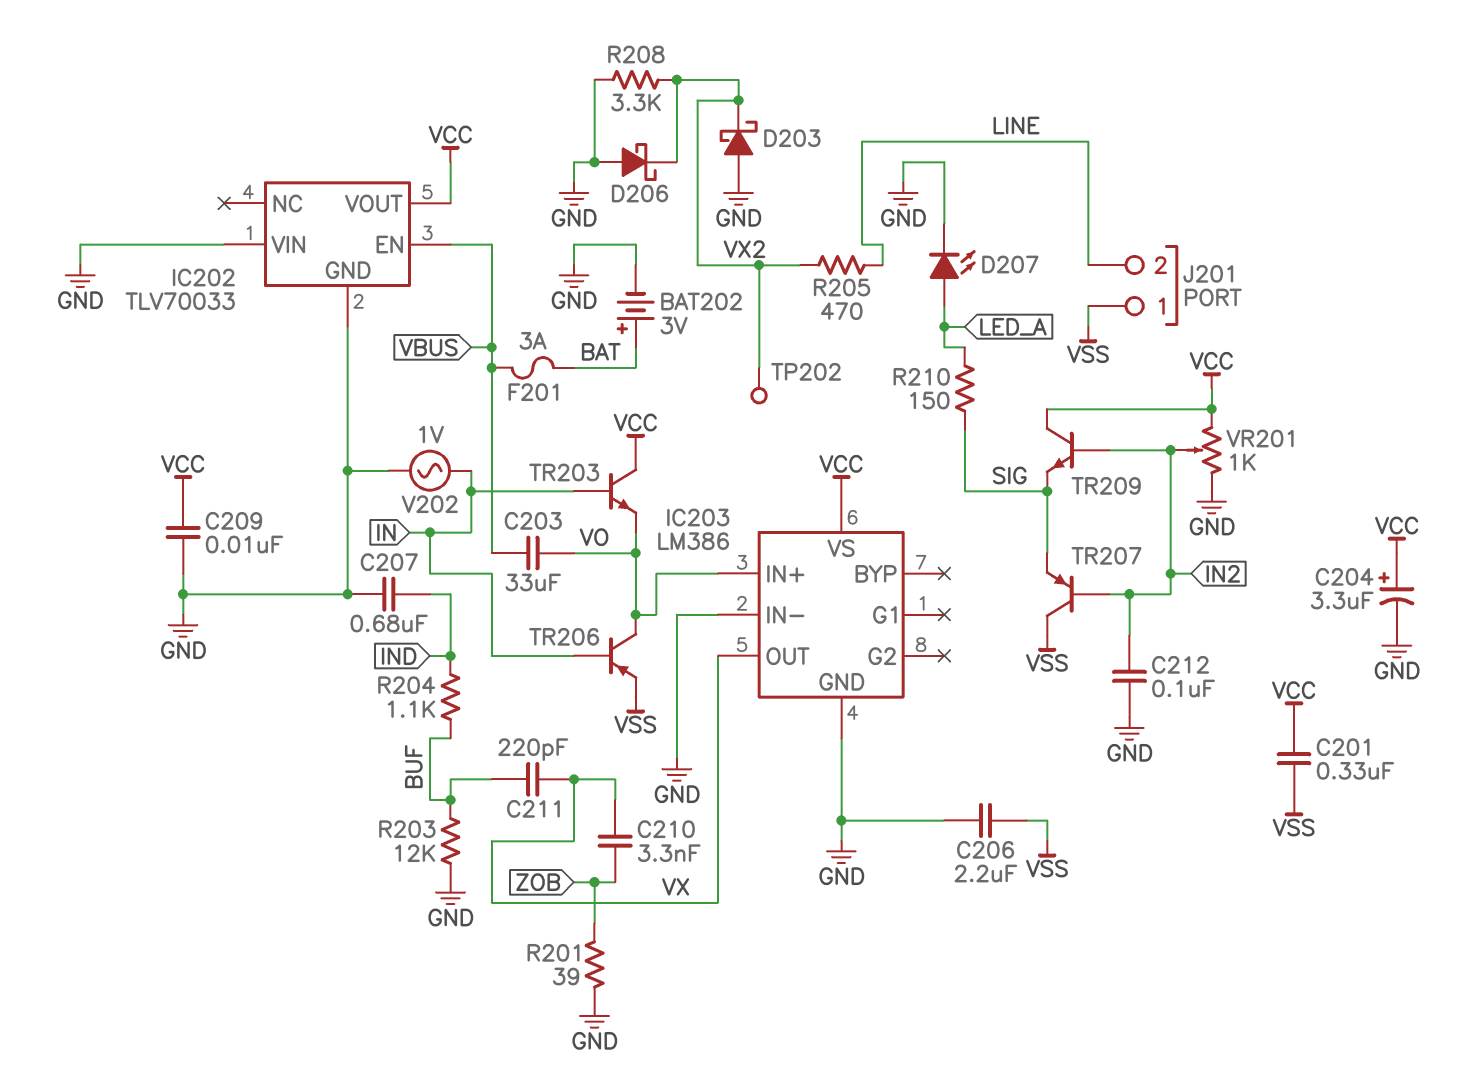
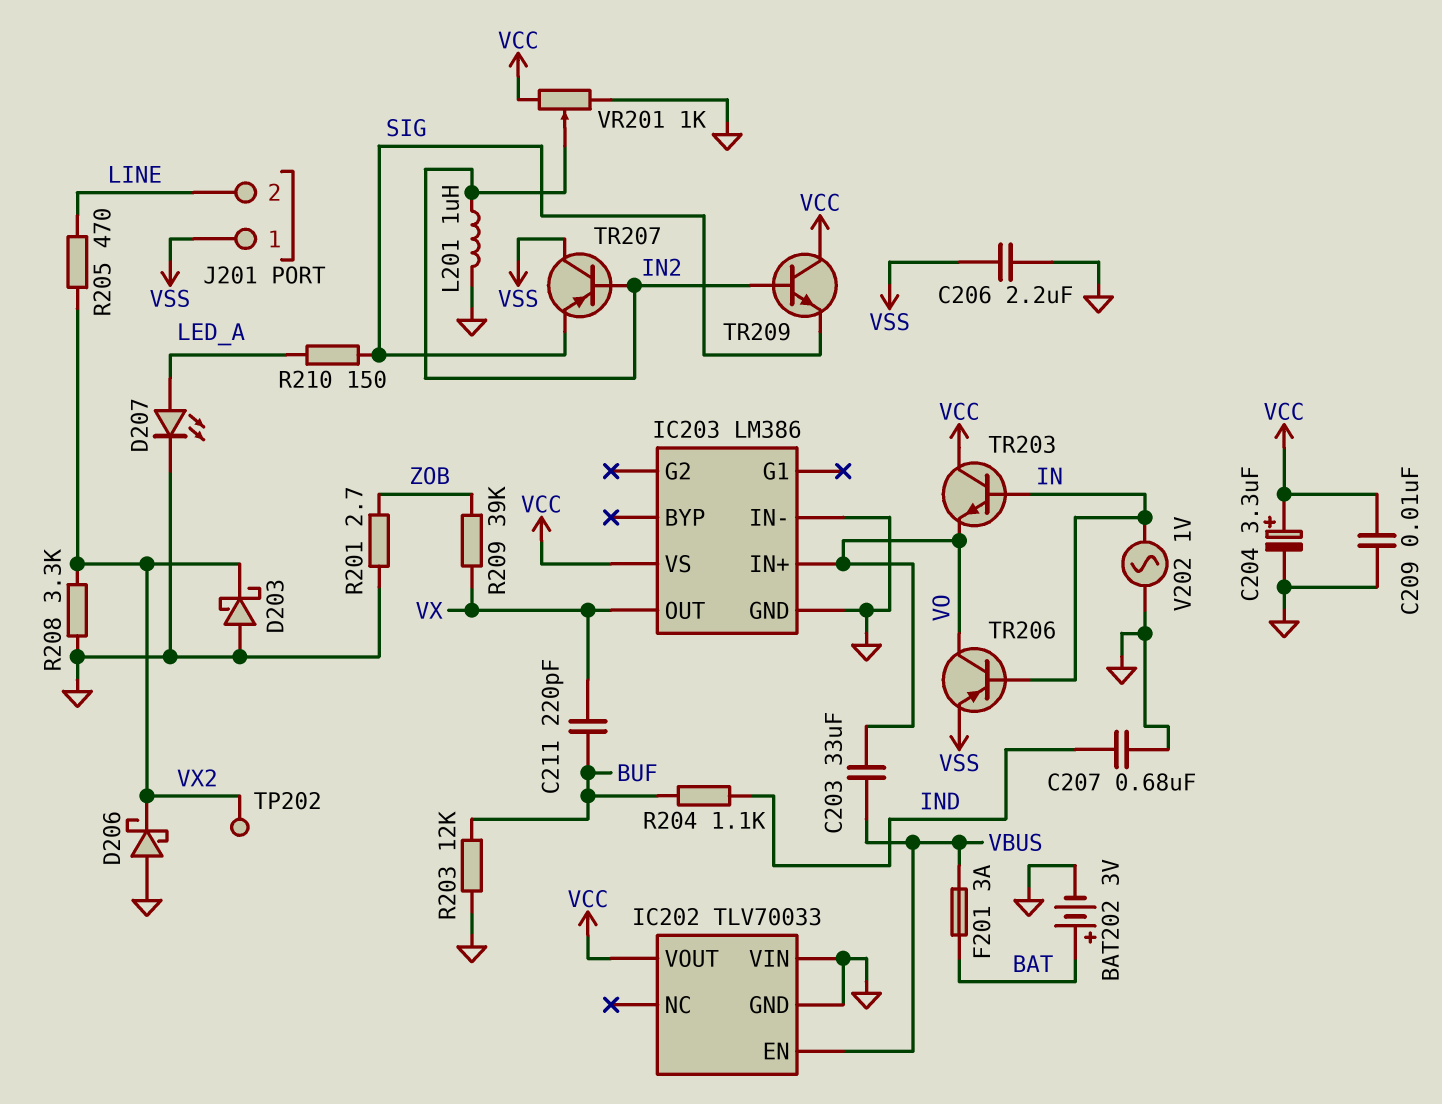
C201: 330nF (VCC, VSS) -> none
C210: 3.3nF (VX, ZOB) -> none
C212: 100nF (GND, IN2) -> none
L201: none -> 1uH (GND, IN2)
R201: 39 (GND, ZOB) -> 2.7 (GND, ZOB)
R209: none -> 39k (VX, ZOB)

